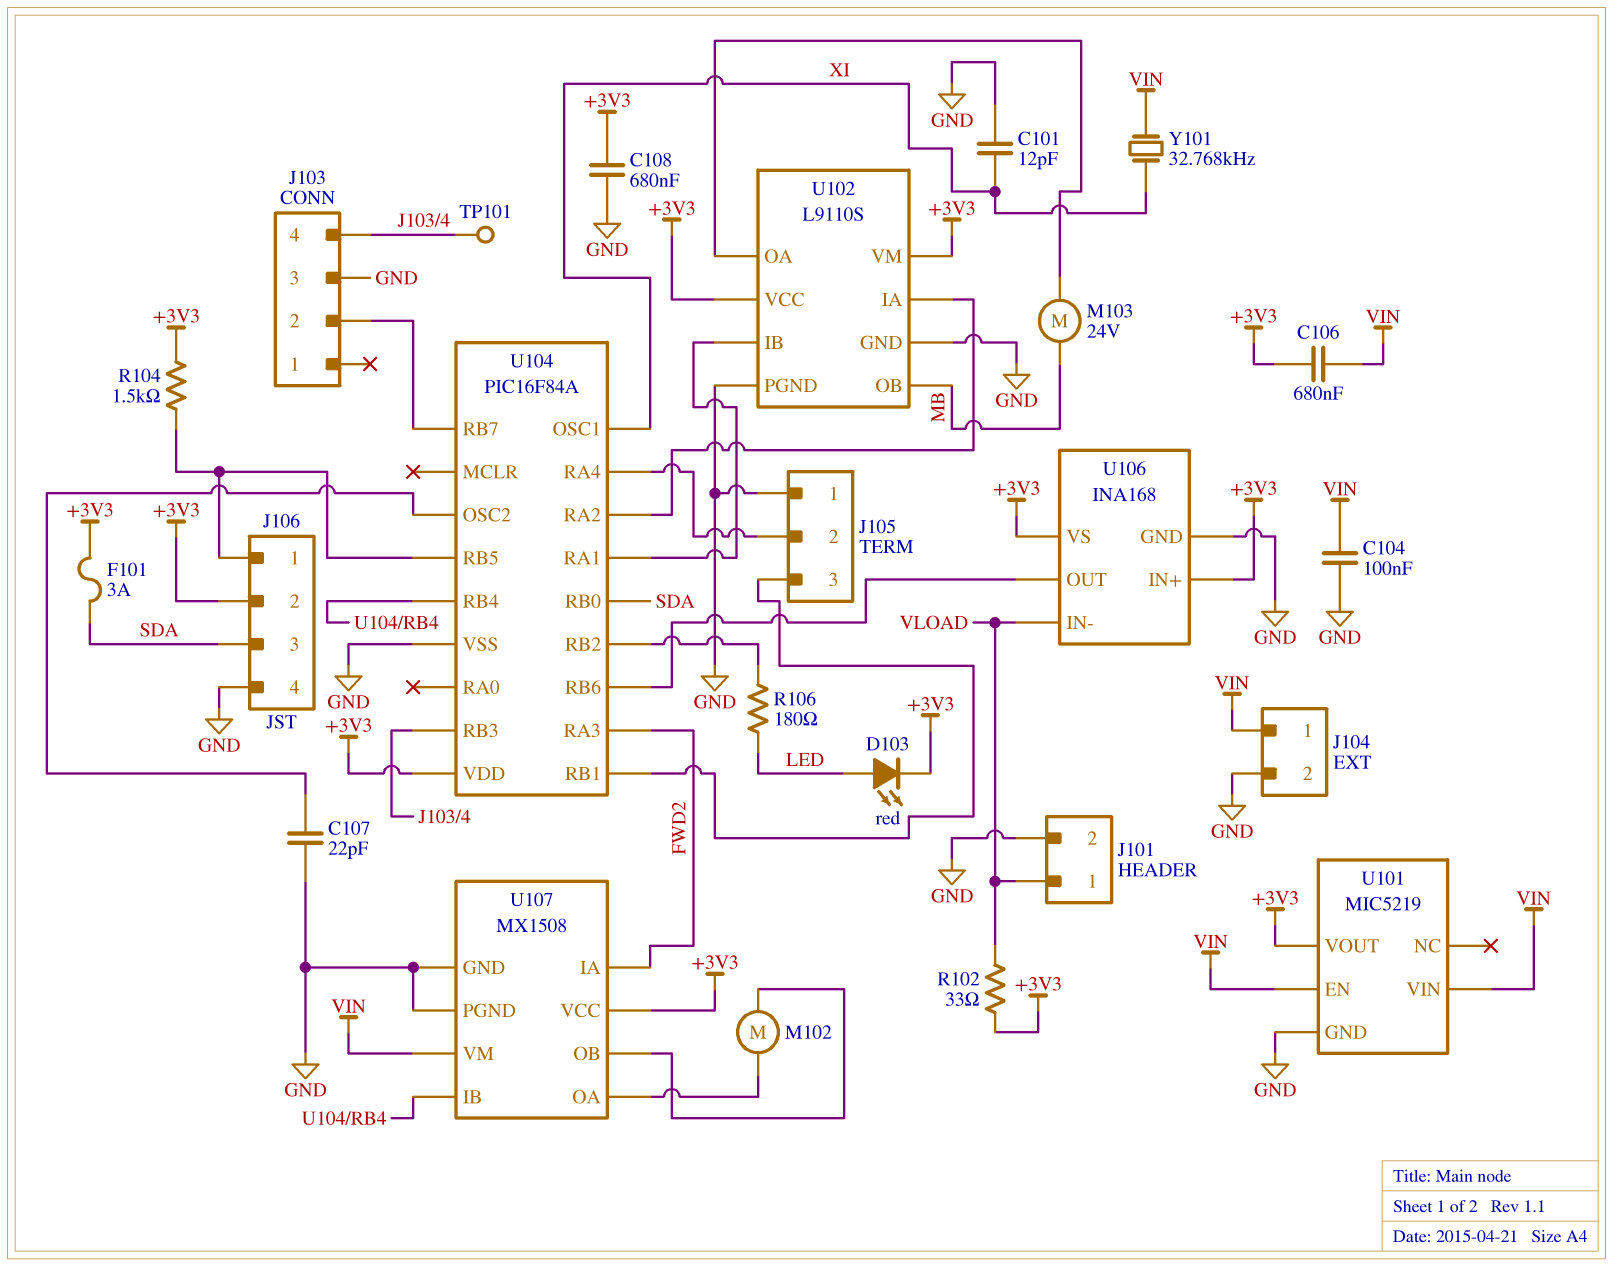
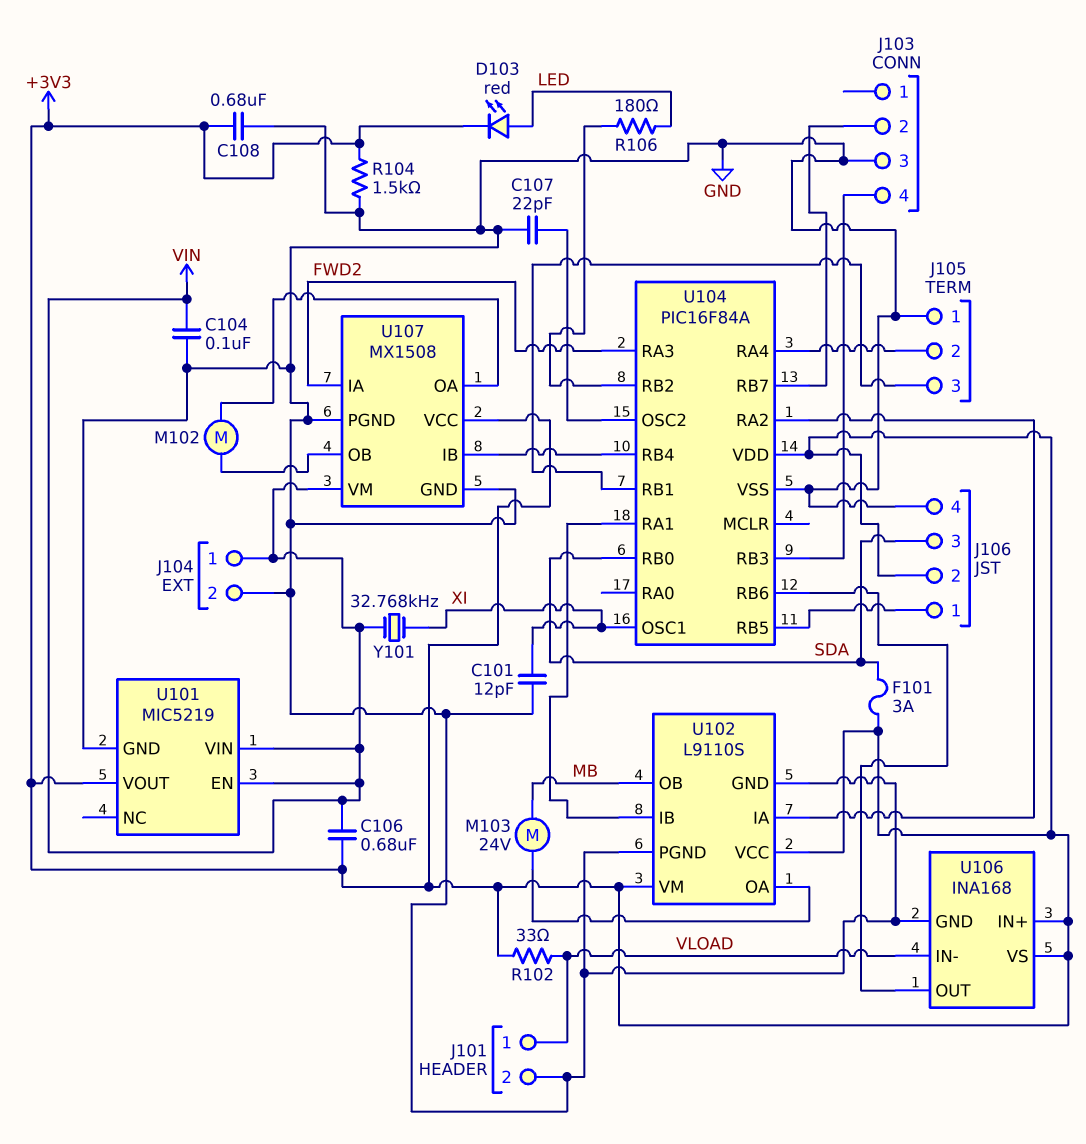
R104: 1.5k (+3V3, J106/1) -> 1.5k (+3V3, GND)
TP101: test point (J103/4) -> none

